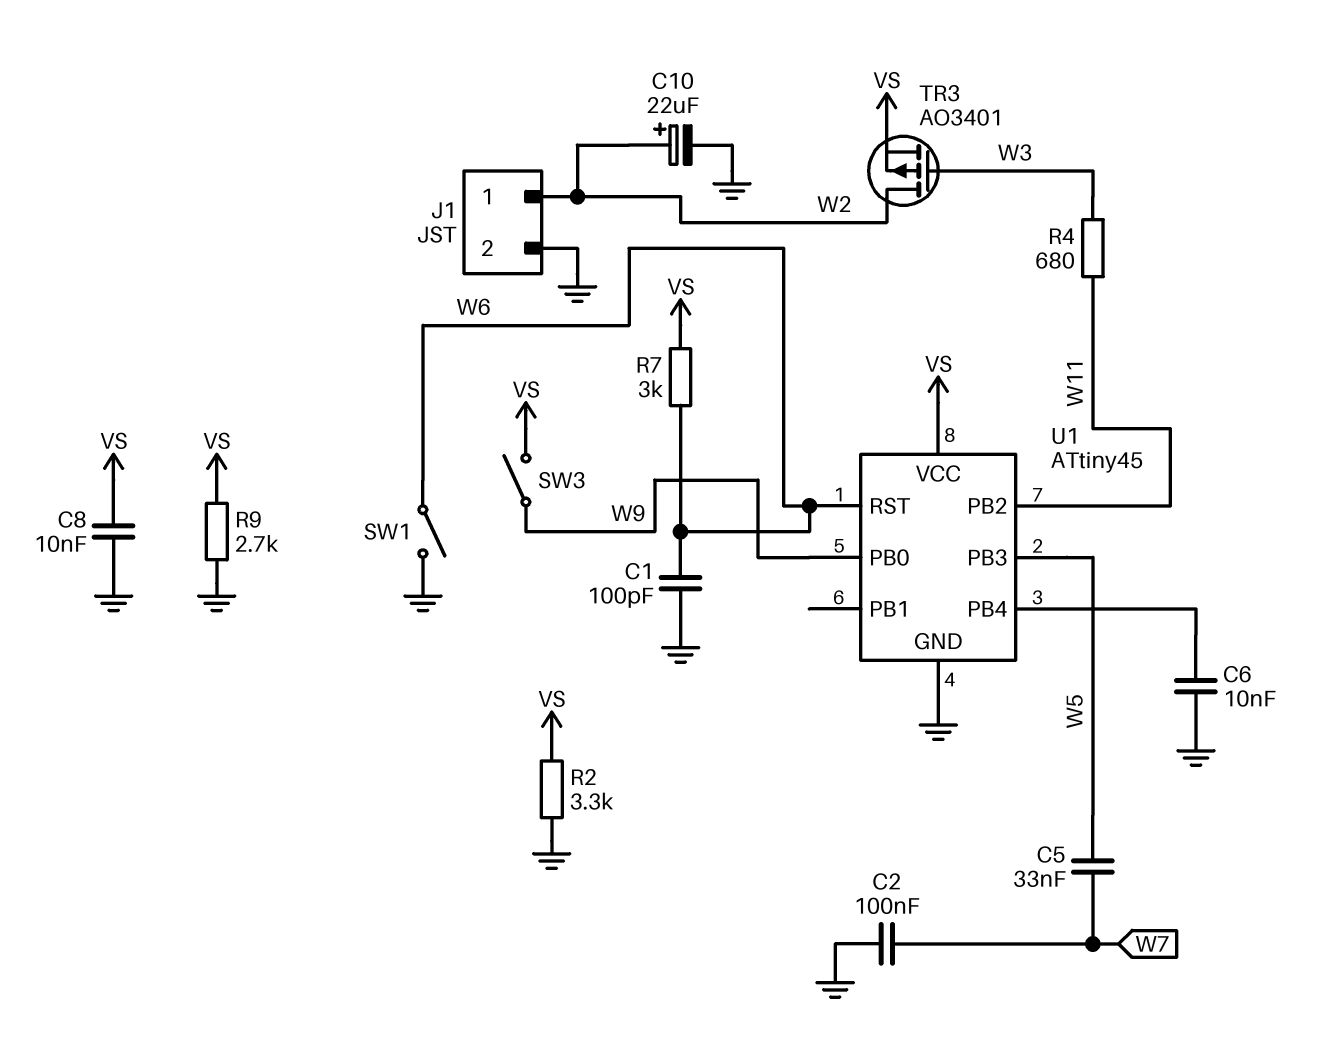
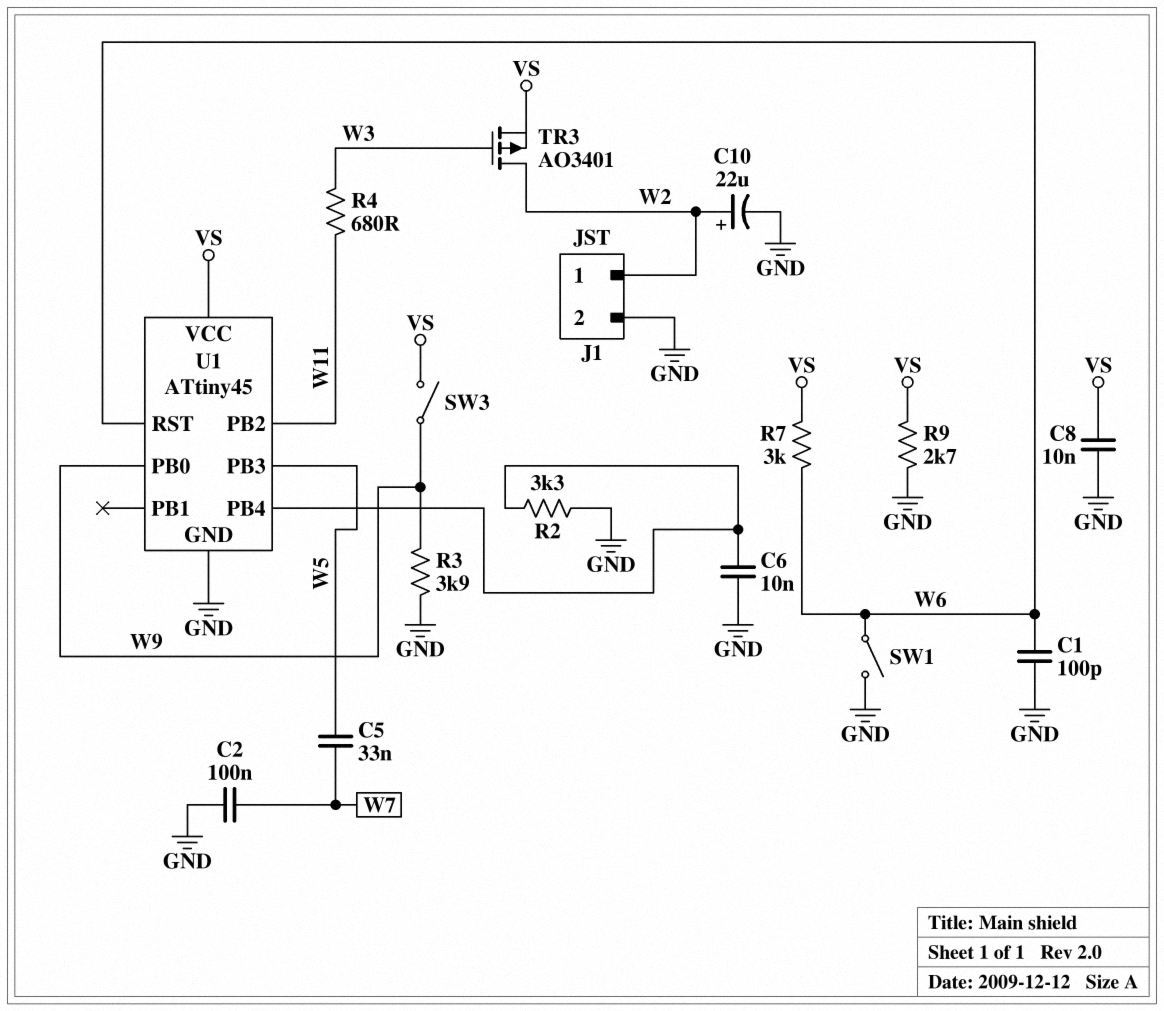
R2: 3.3k (GND, VS) -> 3.3k (GND, U1/PB4)
R3: none -> 3.9k (GND, W9)

